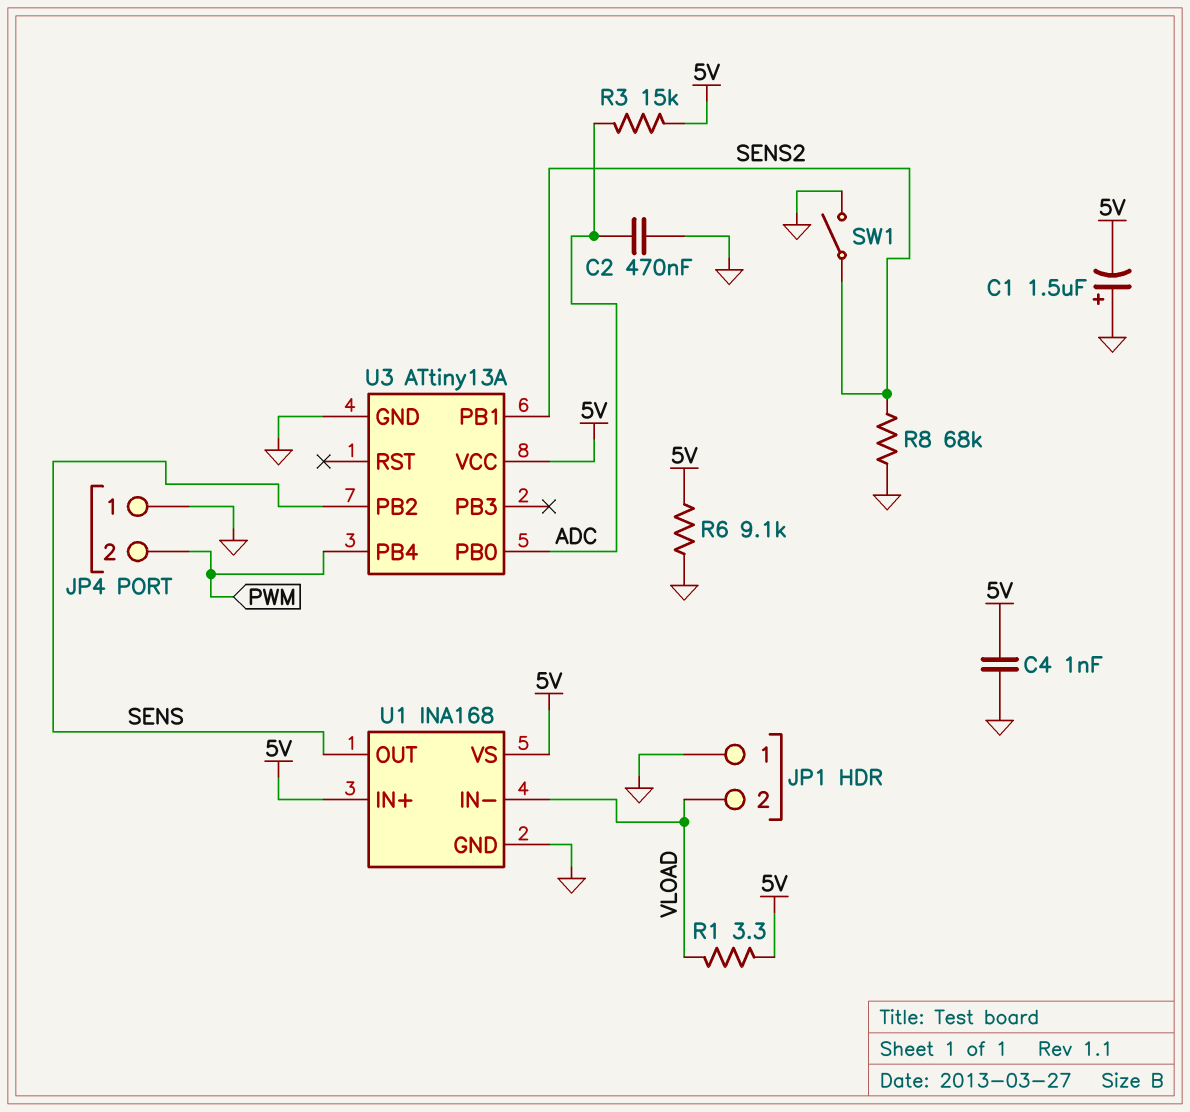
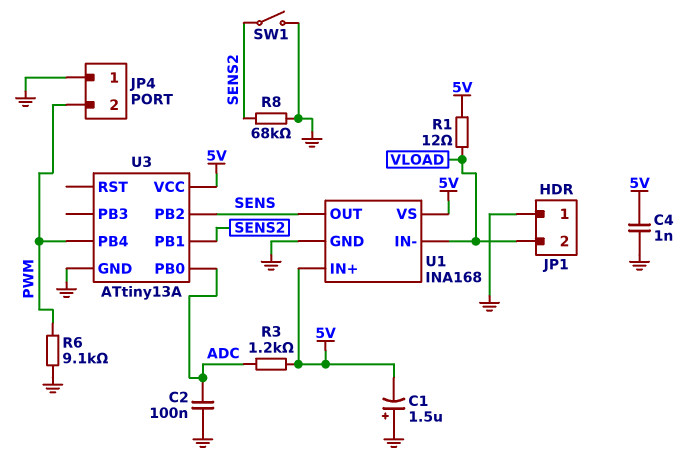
C2: 470nF (ADC, GND) -> 100nF (ADC, GND)
R1: 3.3 (5V, VLOAD) -> 12 (5V, VLOAD)
R3: 15k (5V, ADC) -> 1.2k (5V, ADC)
R6: 9.1k (5V, GND) -> 9.1k (GND, PWM)

